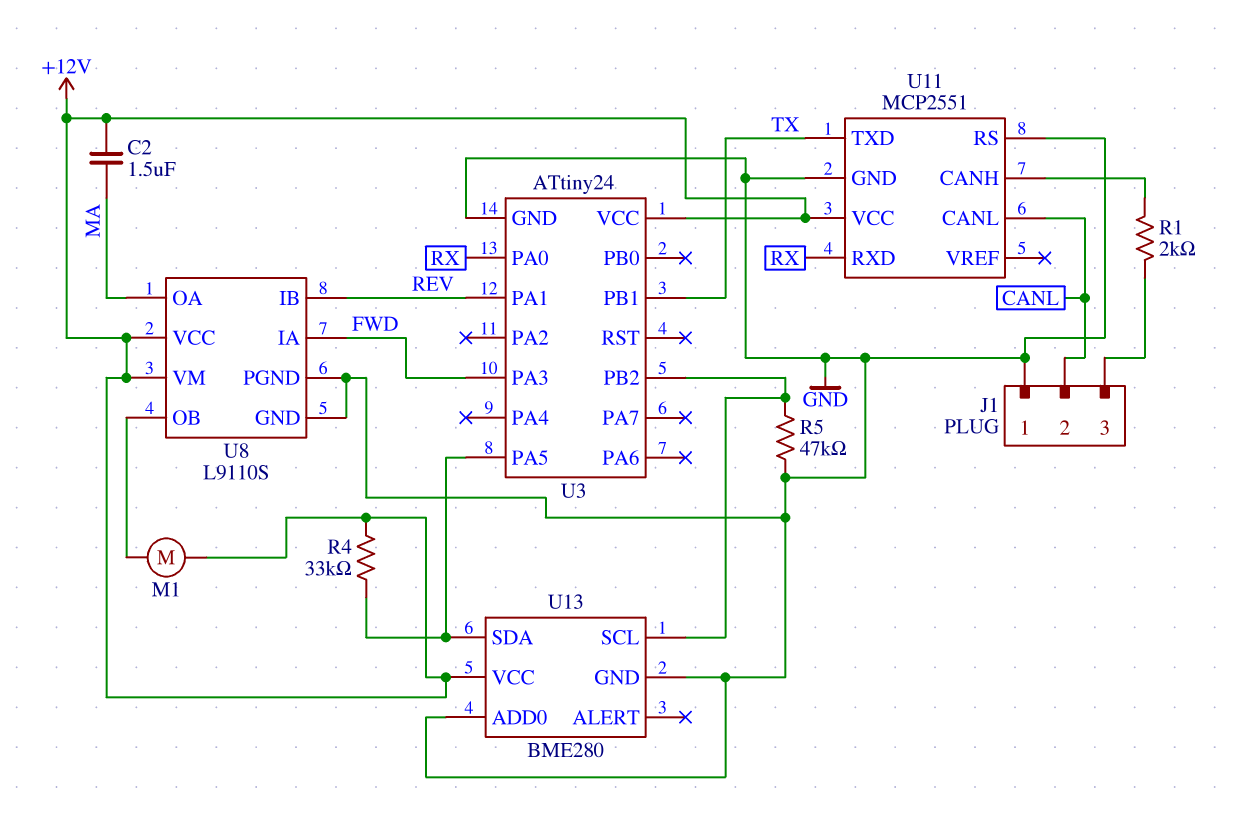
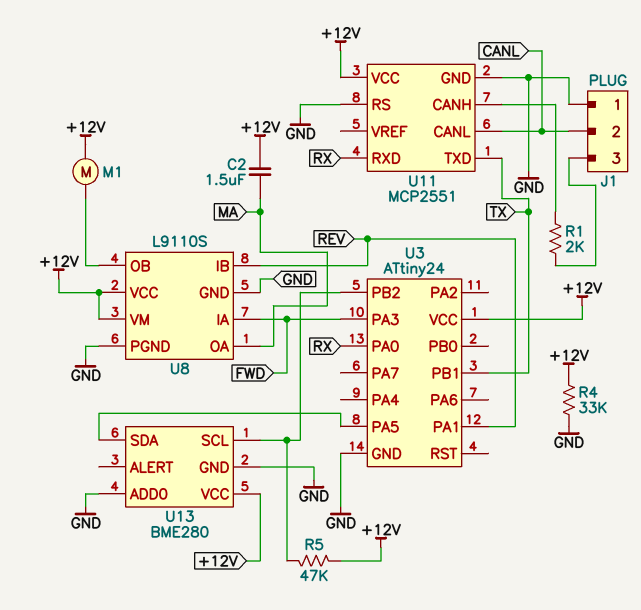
R4: 33k (+12V, U3/PA5) -> 33k (+12V, GND)
R5: 47k (GND, U3/PB2) -> 47k (+12V, U3/PB2)

